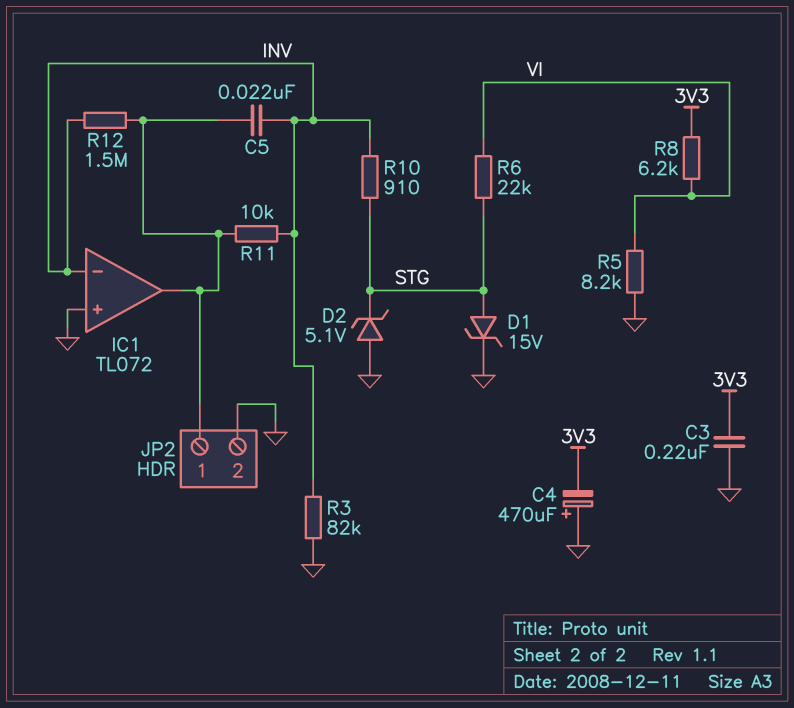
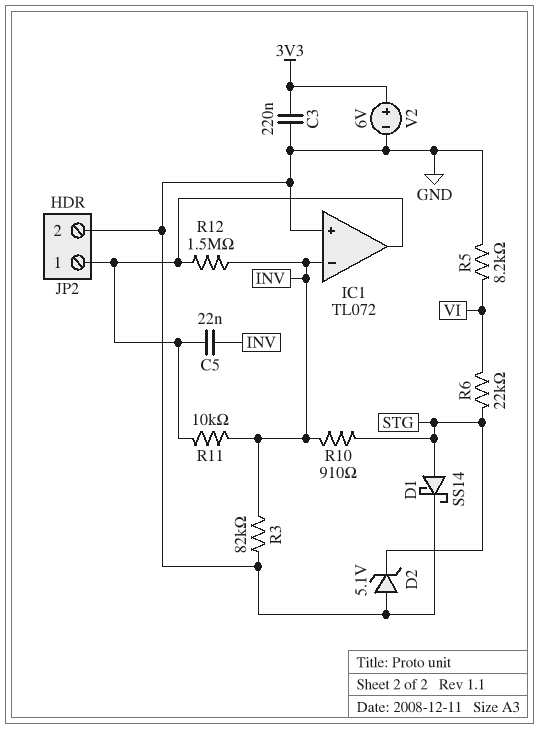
C4: 470uF (plus GND, minus 3V3) -> none
D1: zener 15V (A STG, K GND) -> schottky SS14 (A STG, K GND)
R8: 6.2k (3V3, VI) -> none
V2: none -> 6V (plus 3V3, minus GND)

